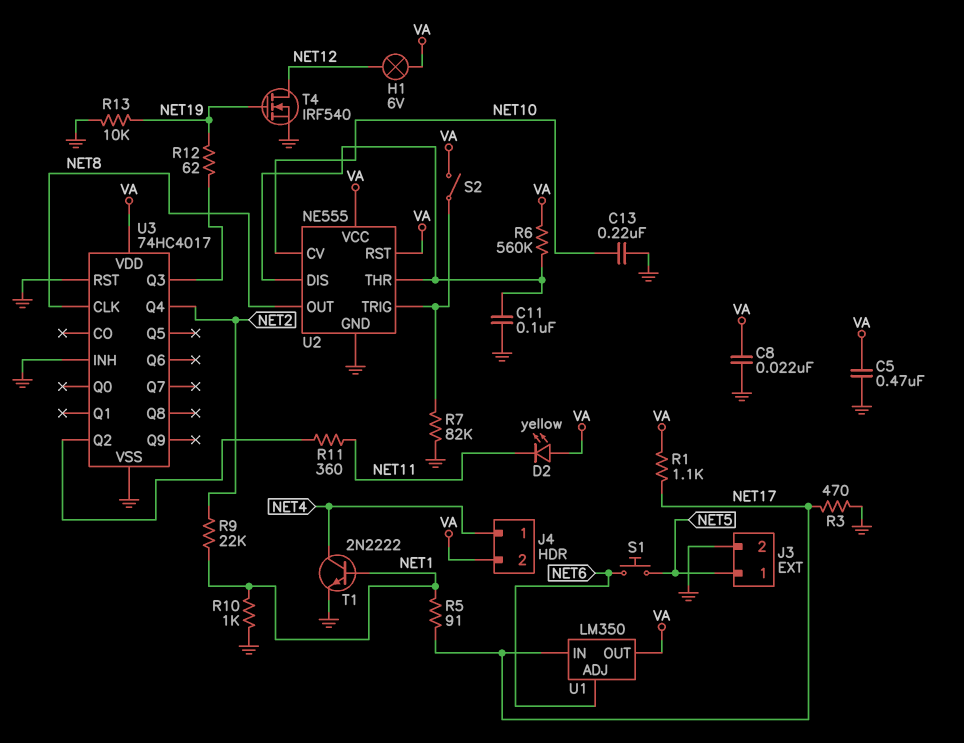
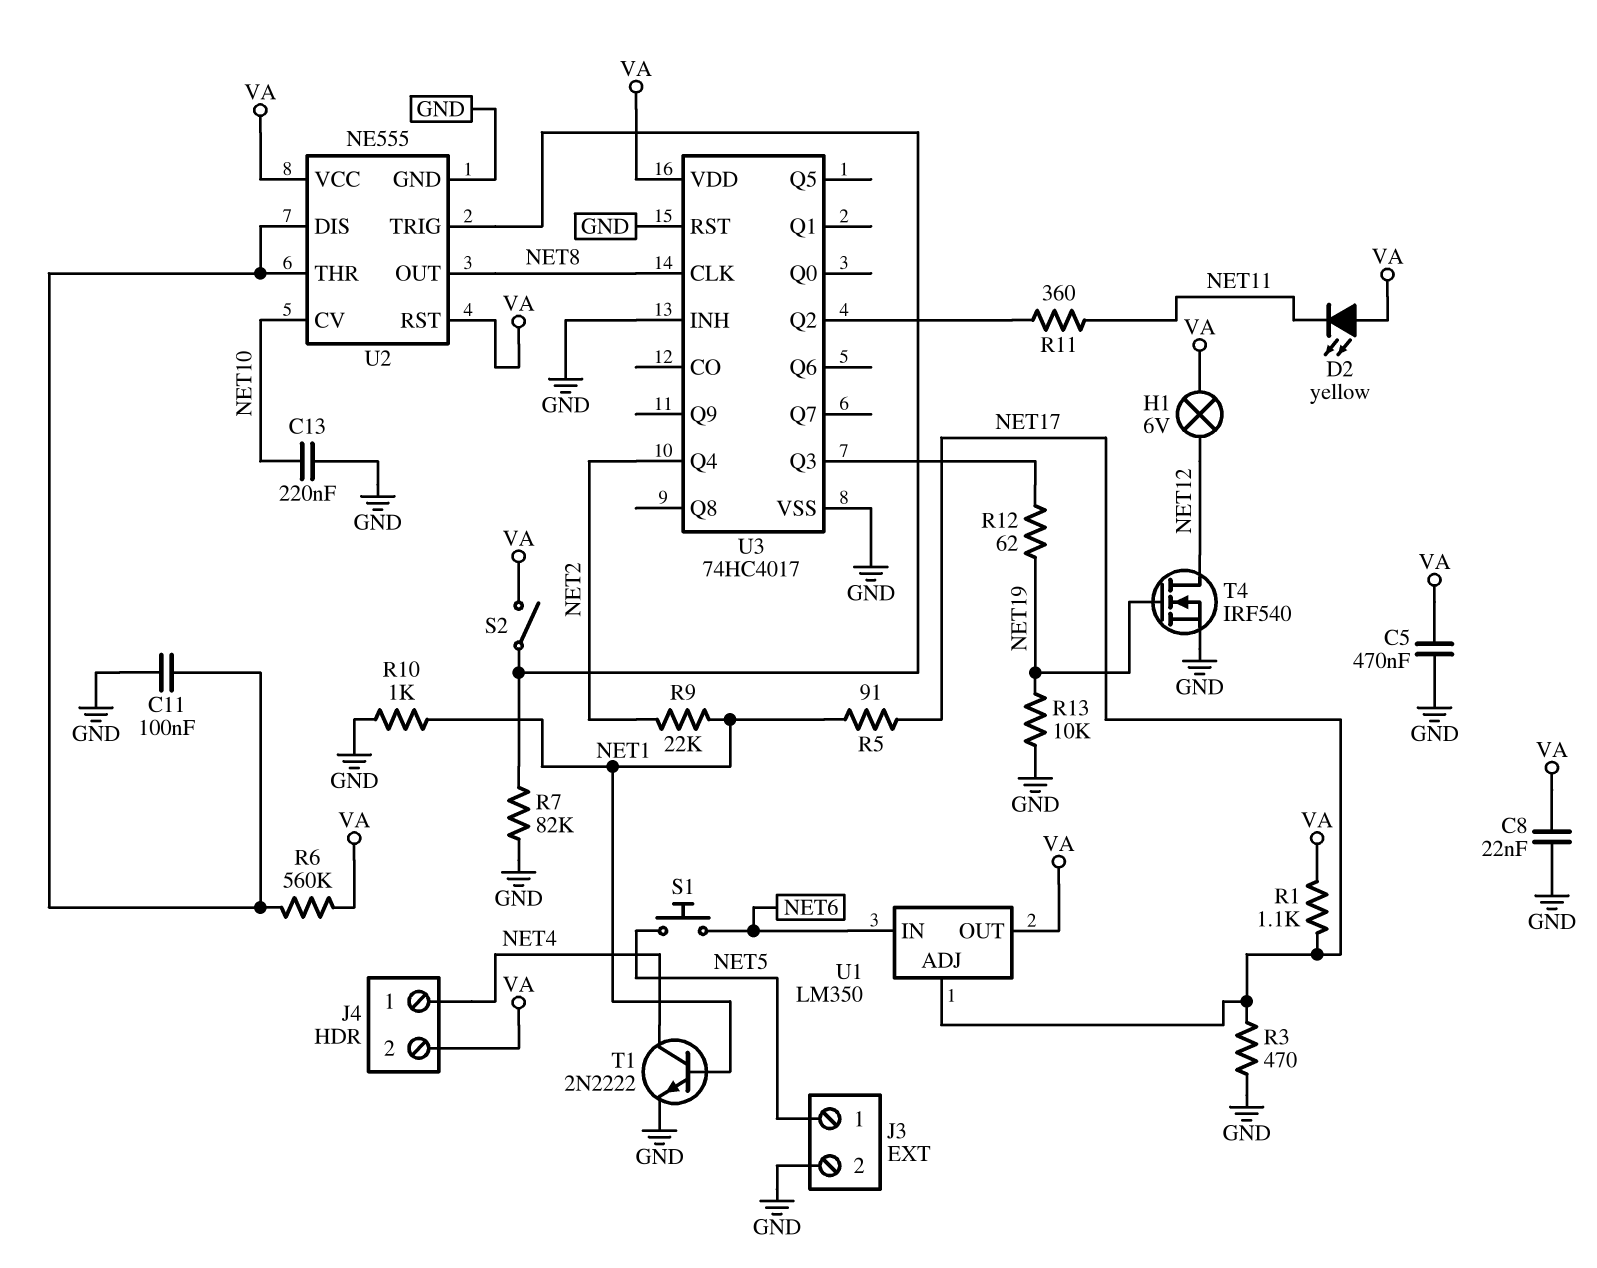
U1 pin ADJ: NET6 -> NET17
U1 pin IN: NET17 -> NET6

